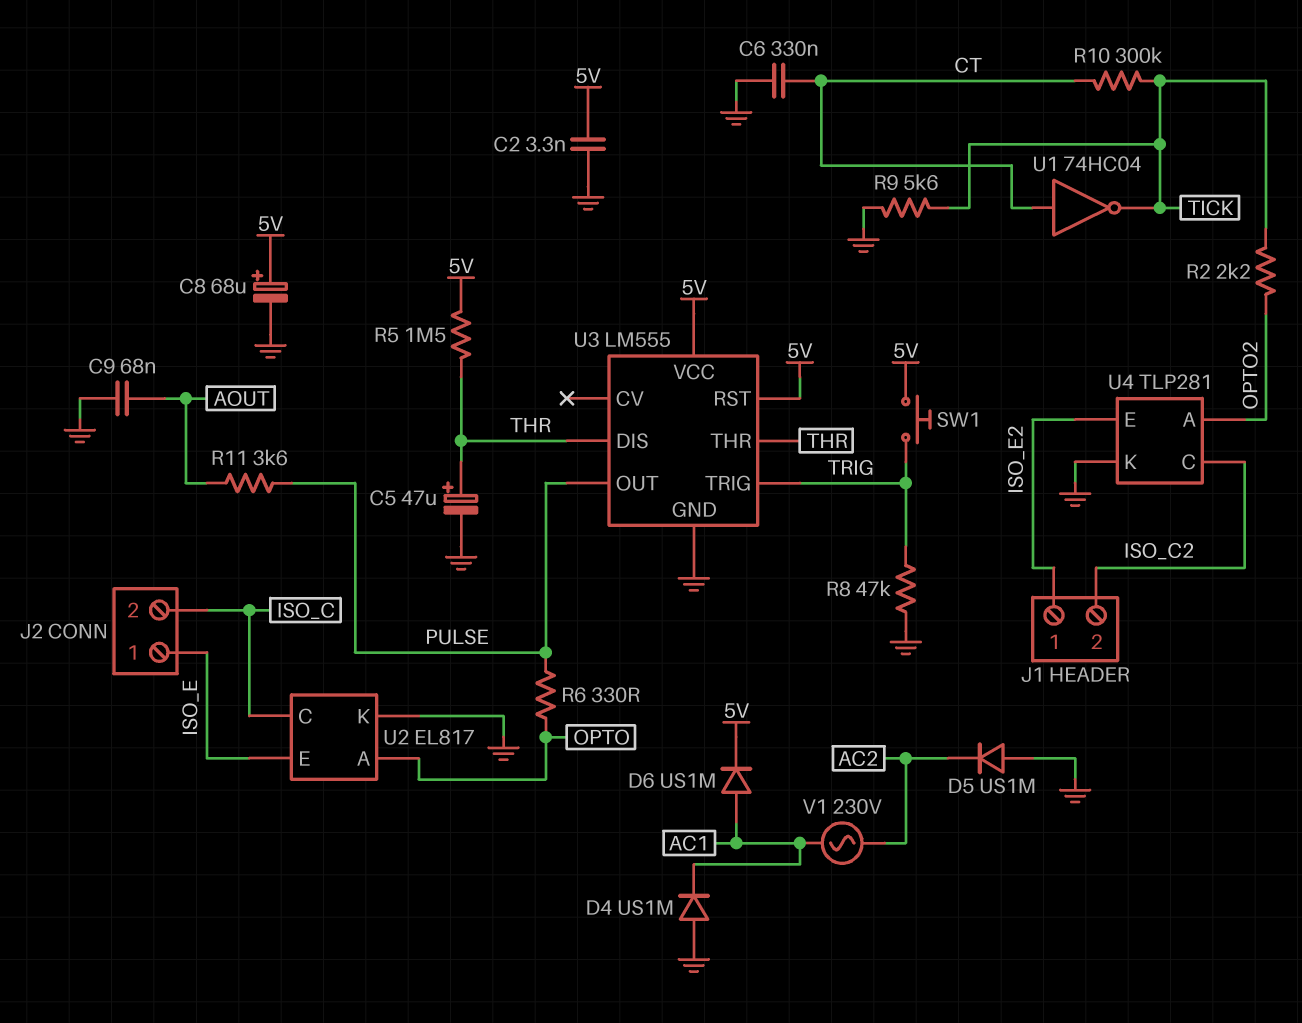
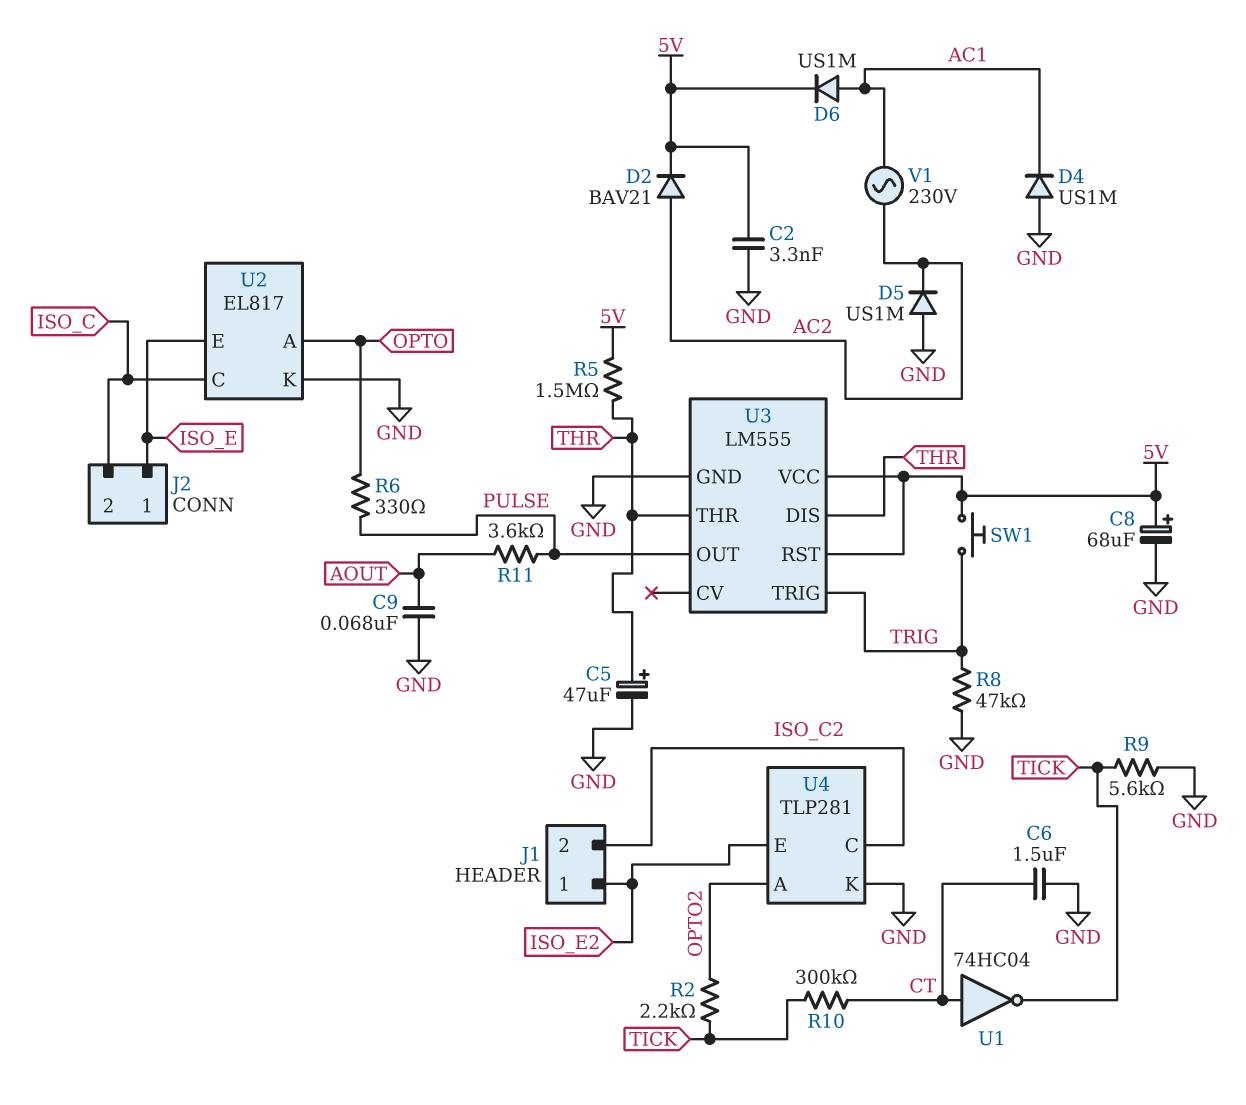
C6: 330nF (CT, GND) -> 1.5uF (CT, GND)
D2: none -> diode BAV21 (A AC2, K 5V)

